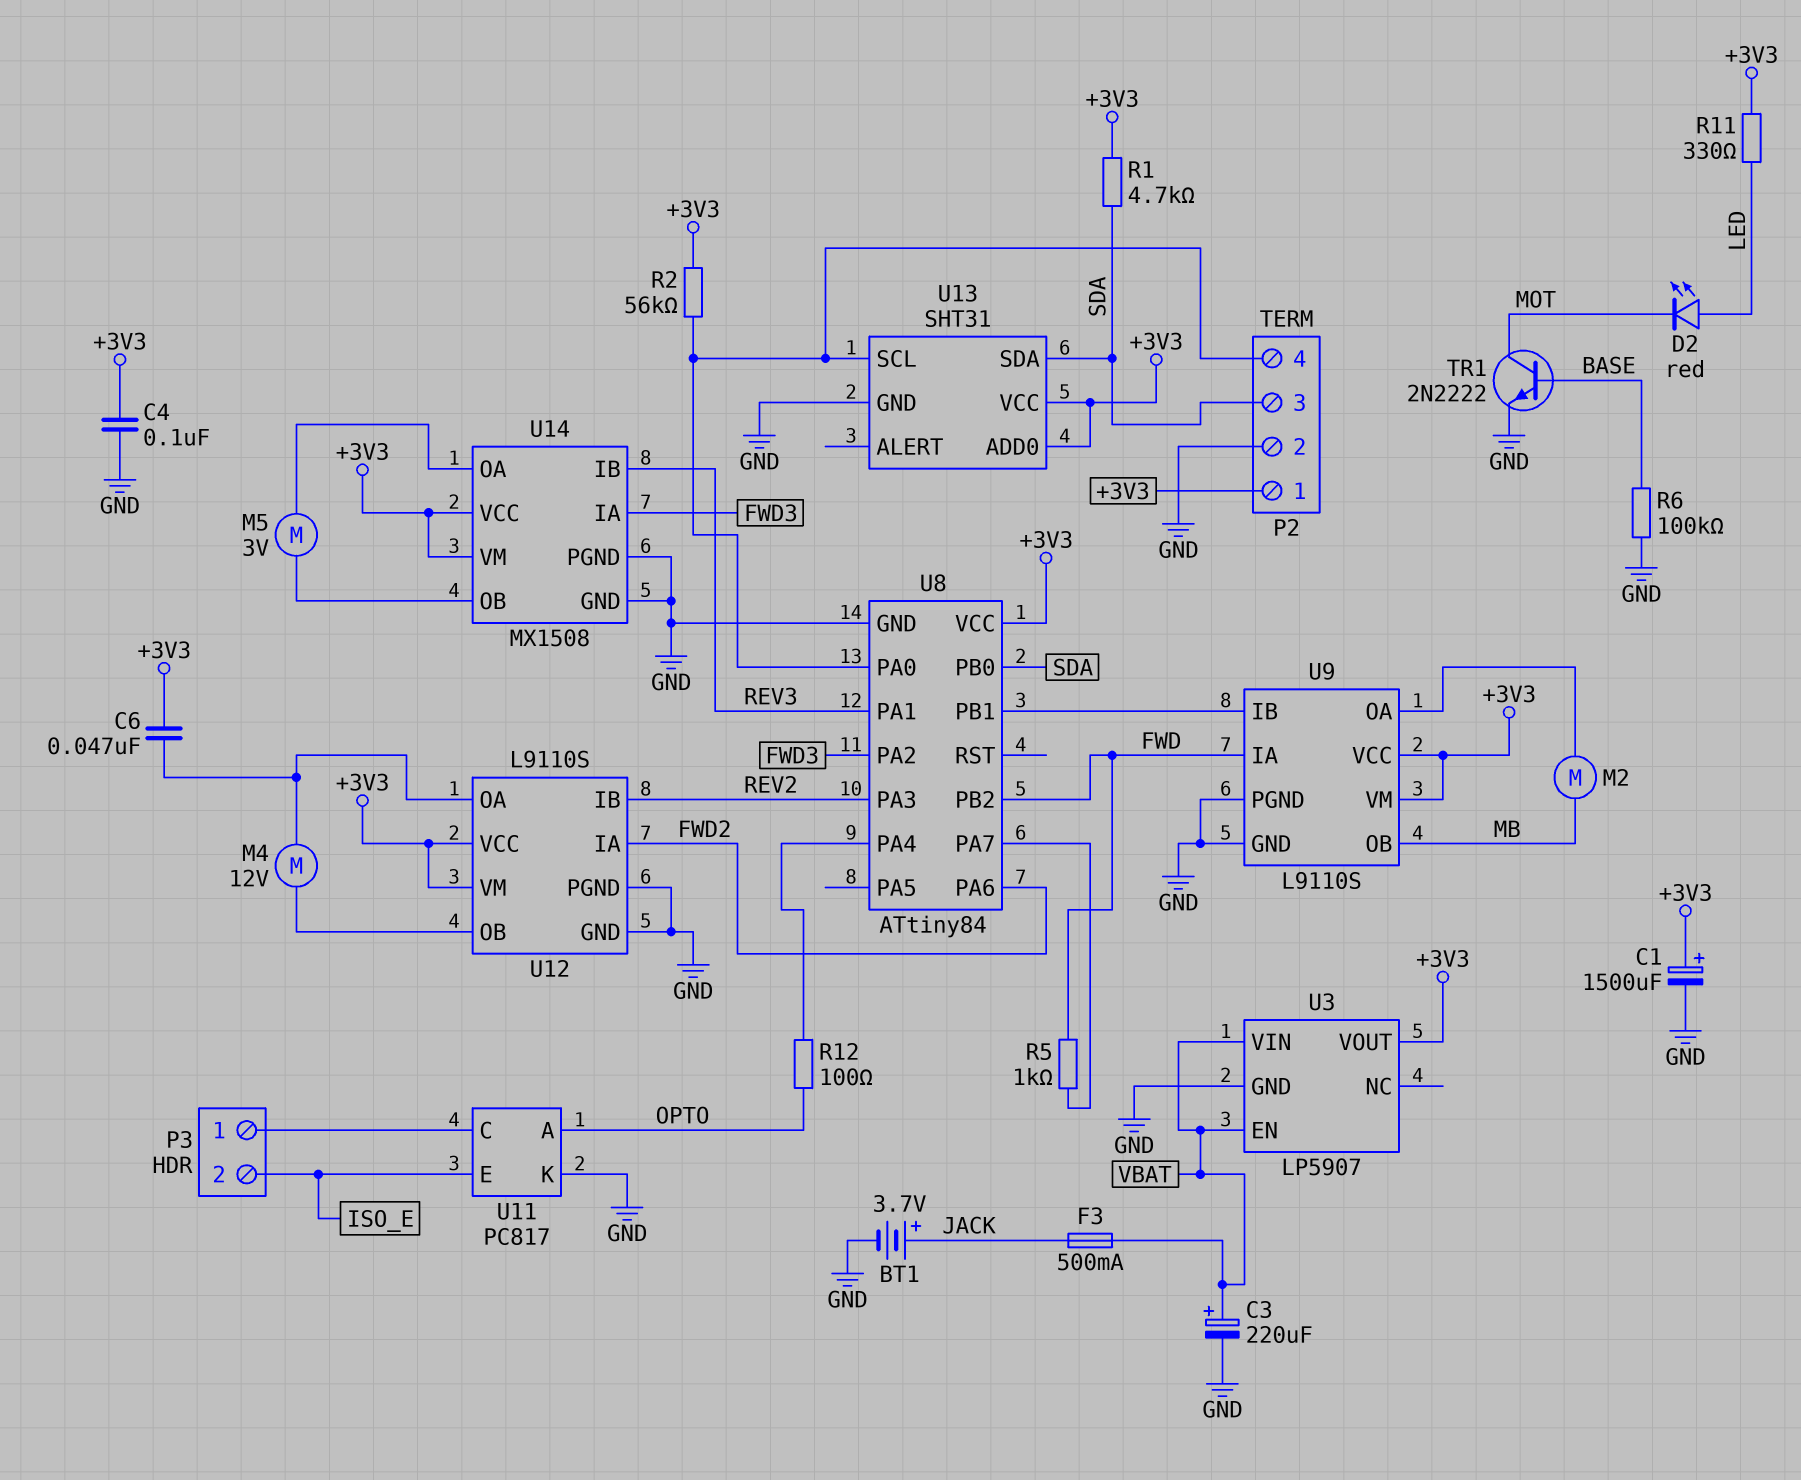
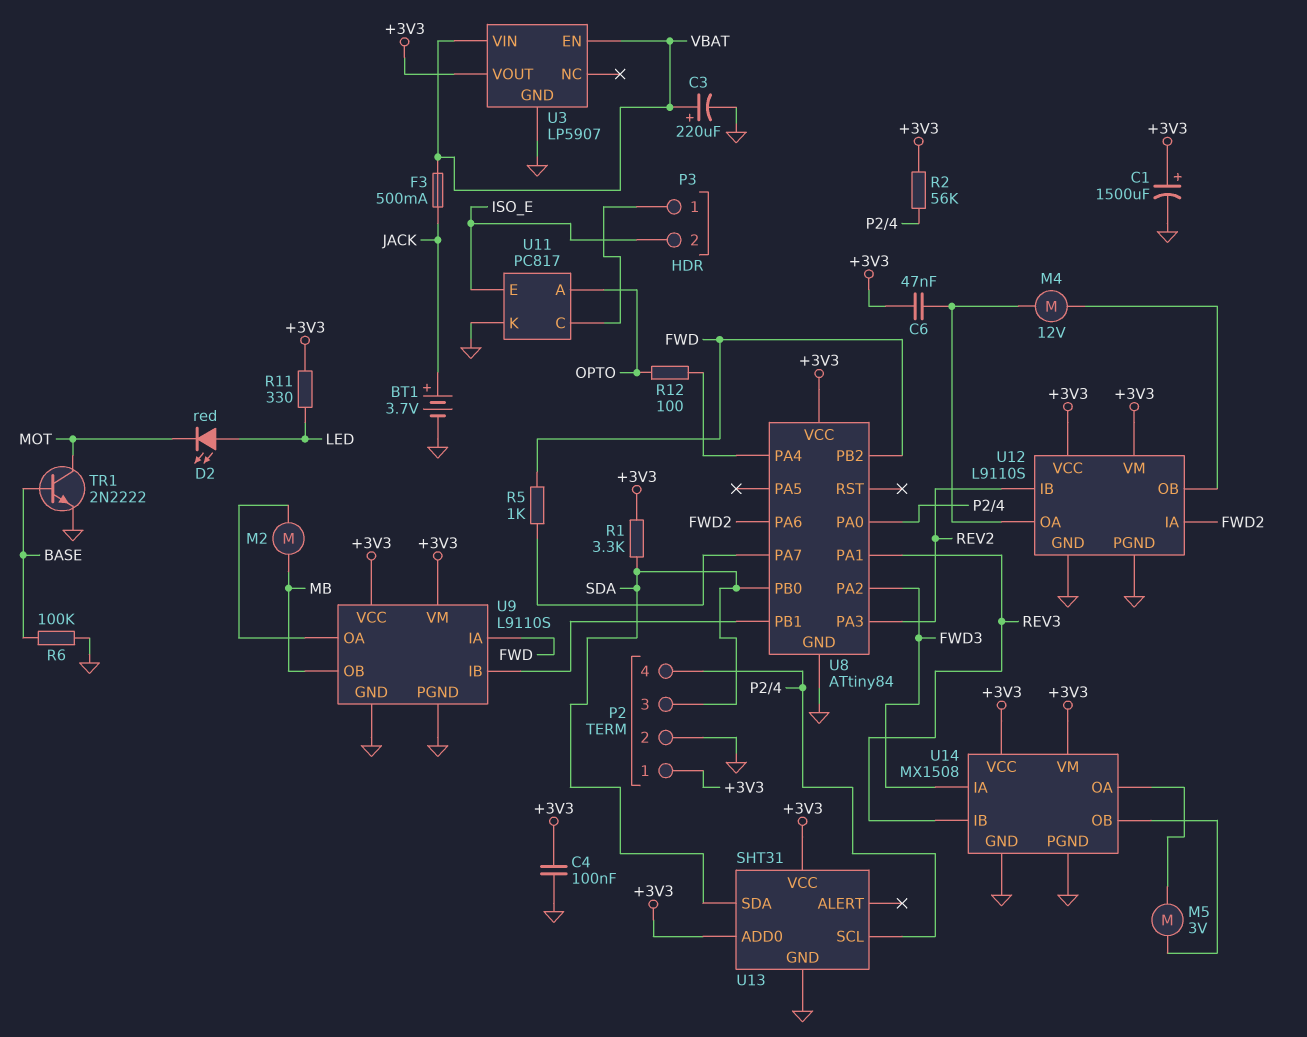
R1: 4.7k (+3V3, SDA) -> 3.3k (+3V3, SDA)

